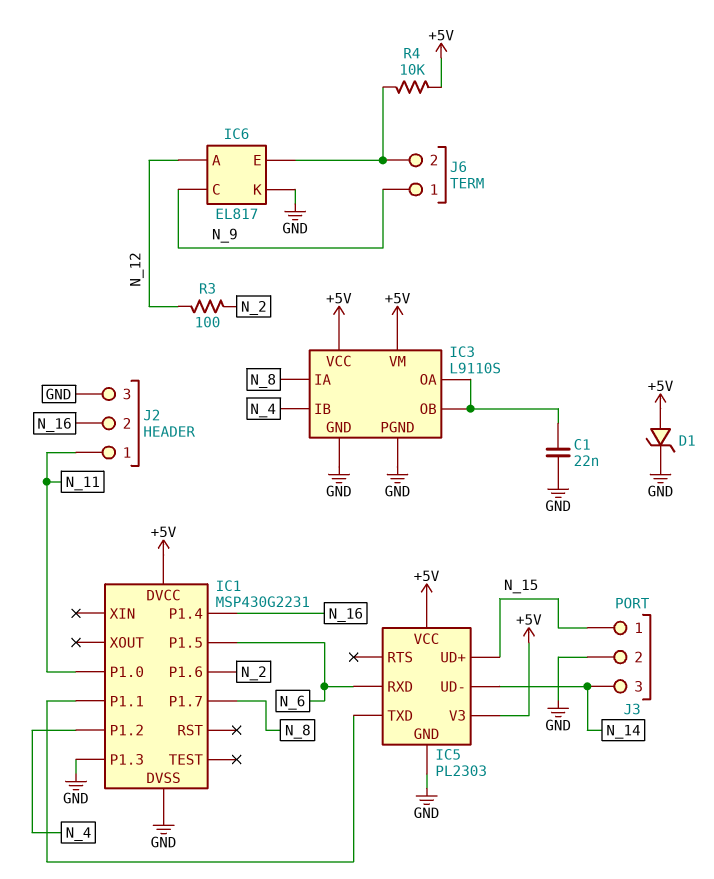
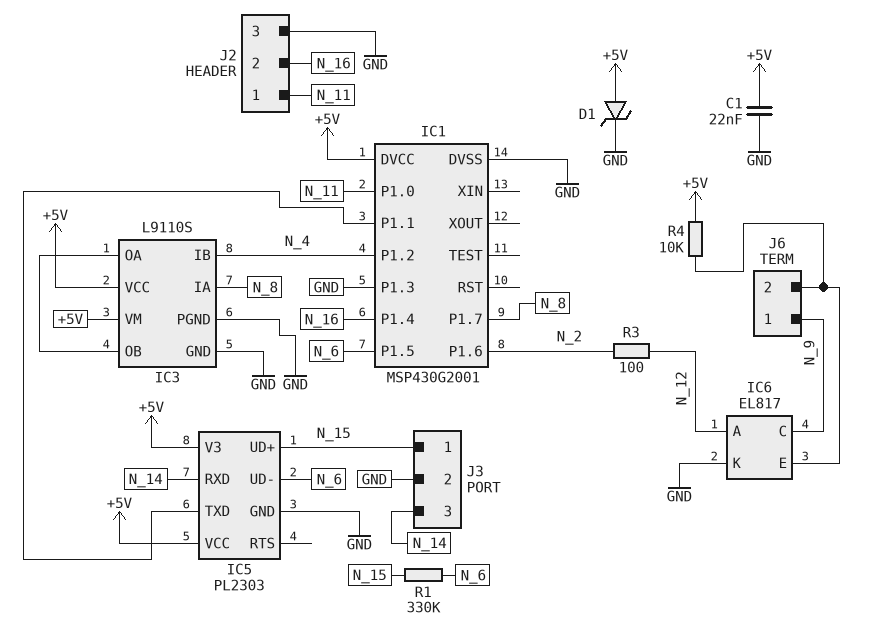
C1: 22nF (GND, IC3/OA) -> 22nF (+5V, GND)
IC1: MSP430G2231 -> MSP430G2001
IC5 pin RXD: N_6 -> N_14
IC5 pin UD-: N_14 -> N_6
R1: none -> 330k (N_6, N_15)

